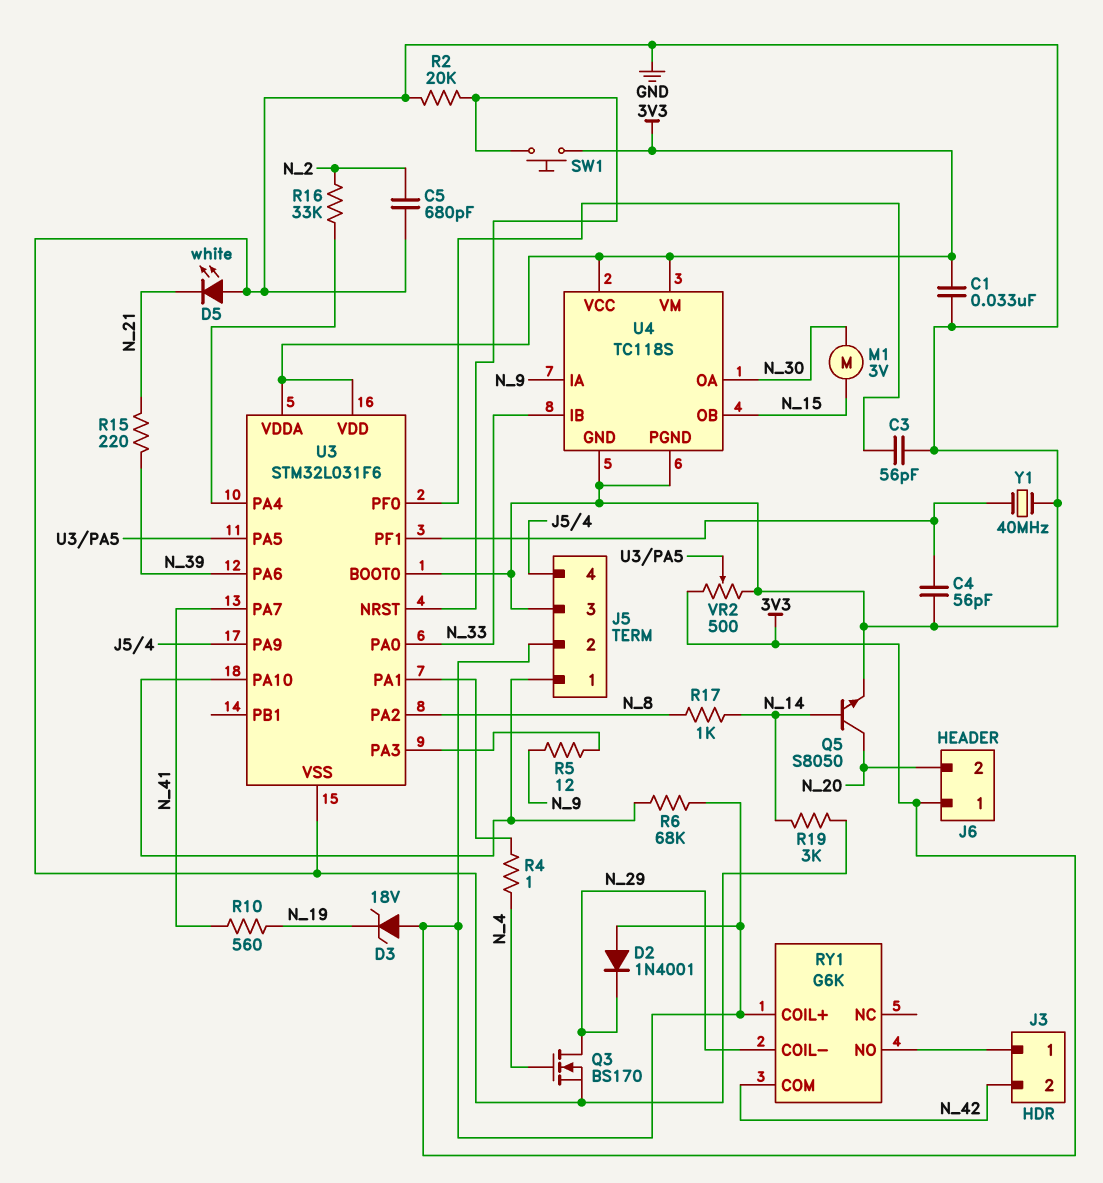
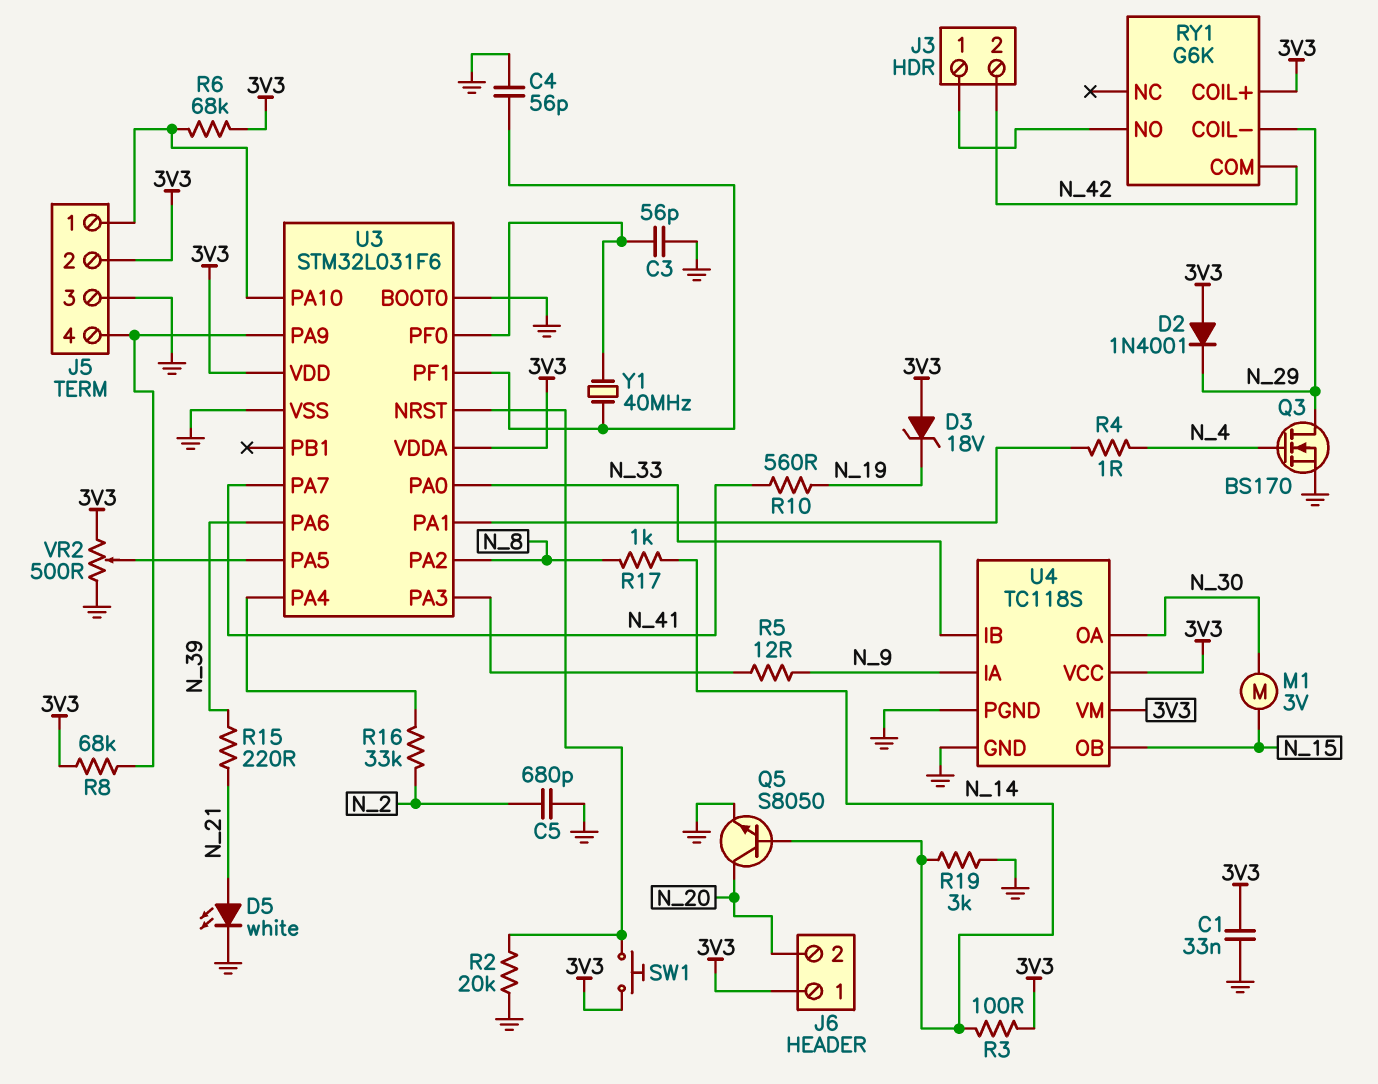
D5: LED white (A GND, K N_21) -> LED white (A N_21, K GND)
R3: none -> 100 (3V3, N_14)
R8: none -> 68k (3V3, J5/4)
Y1: 40MHz (GND, U3/PF1) -> 40MHz (U3/PF0, U3/PF1)

